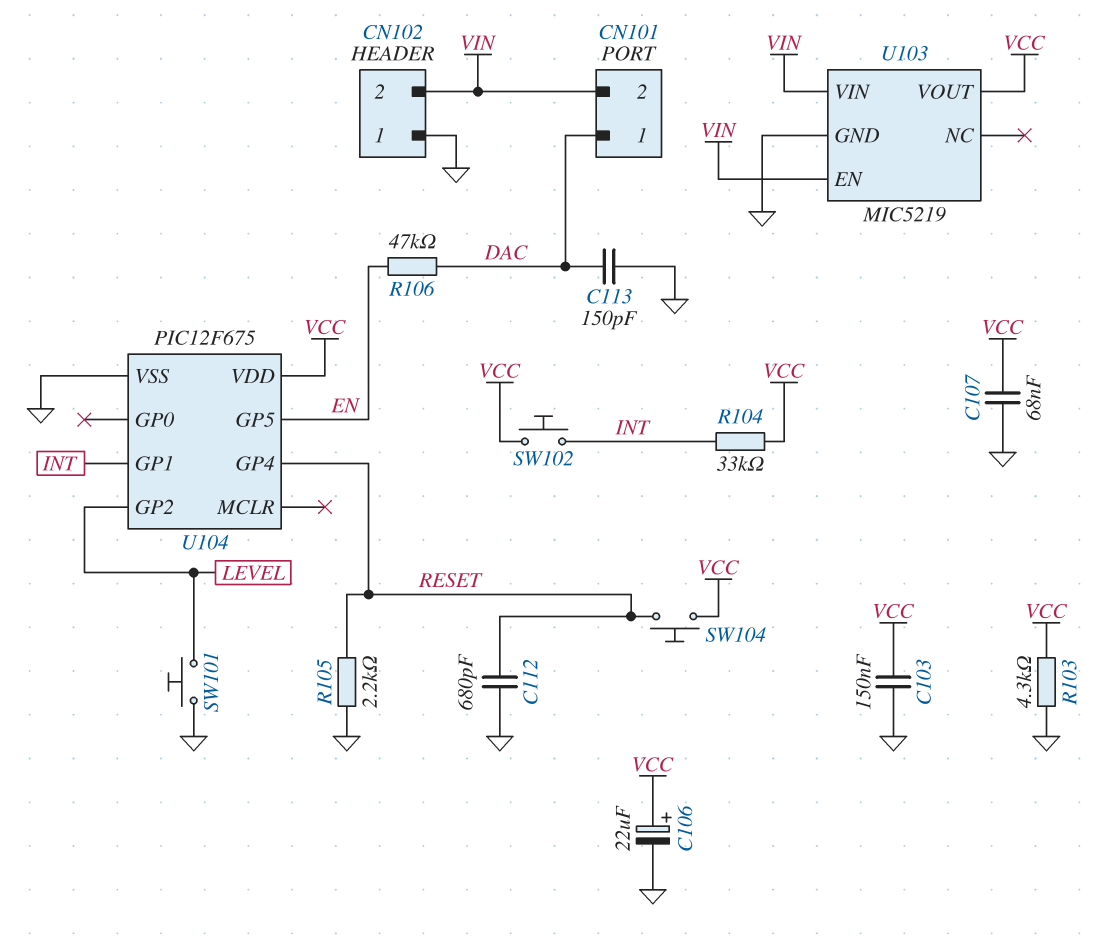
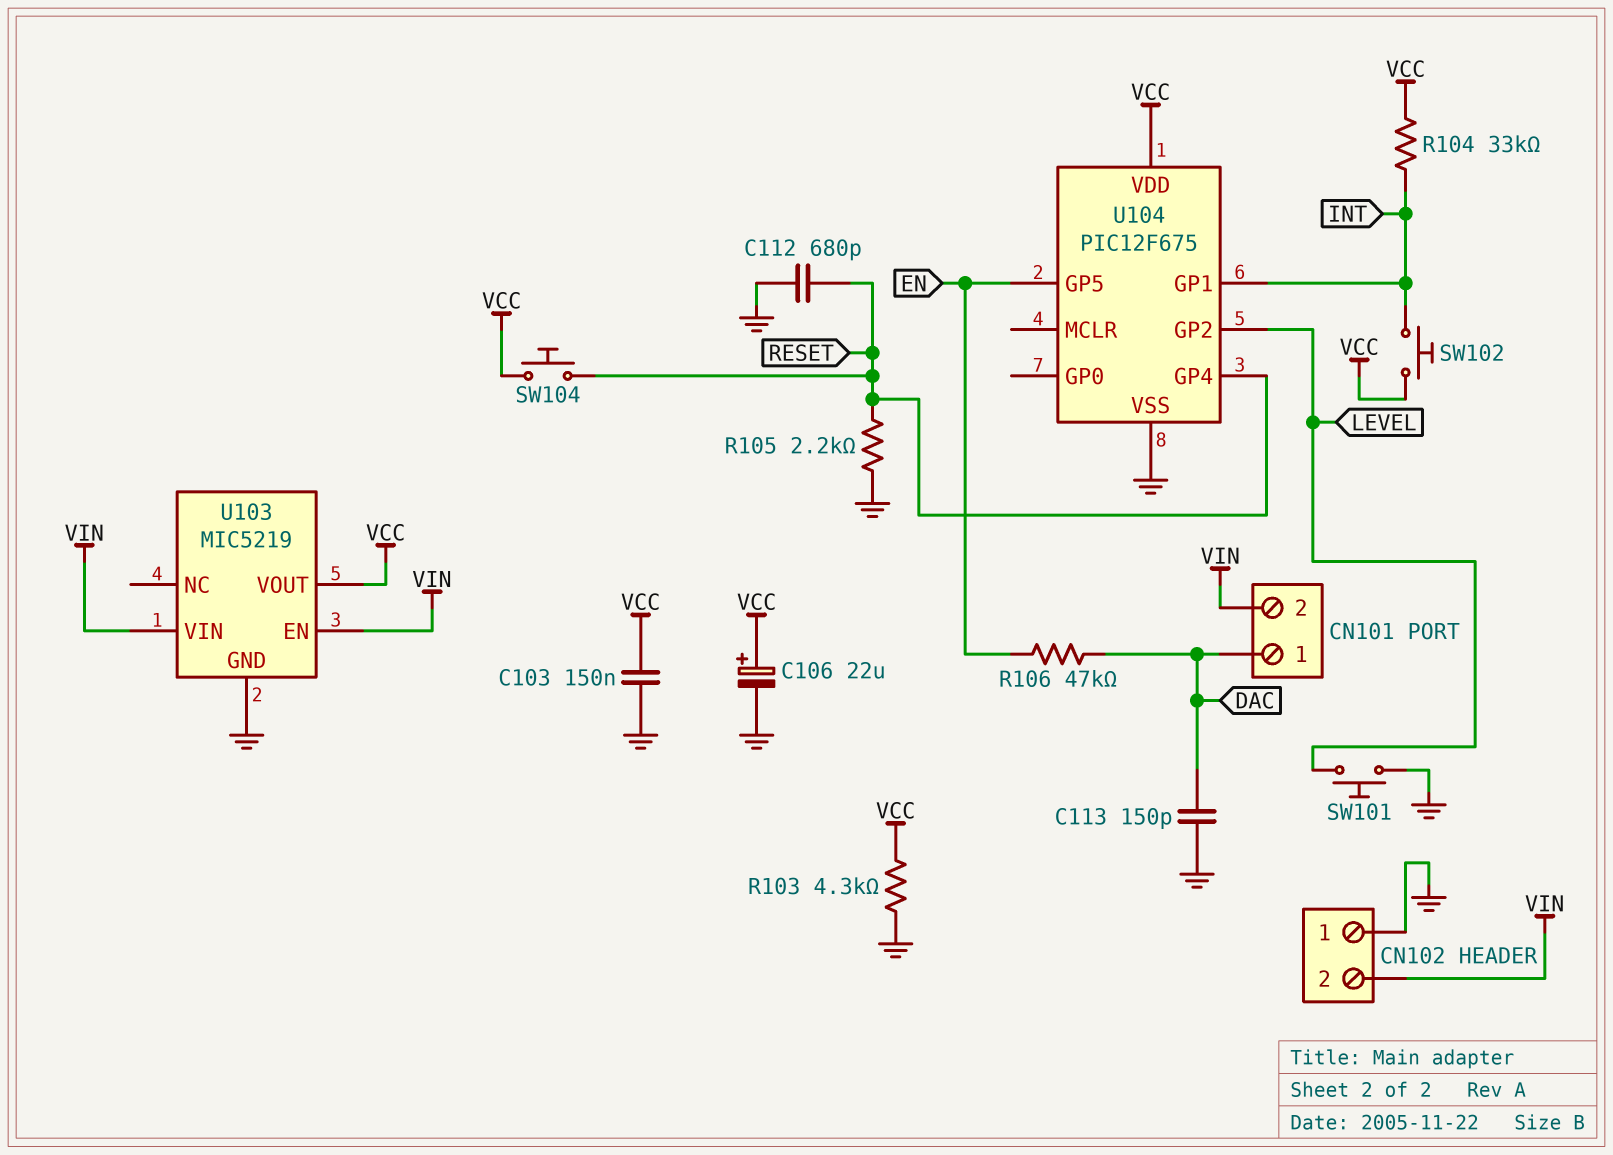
C107: 68nF (GND, VCC) -> none

